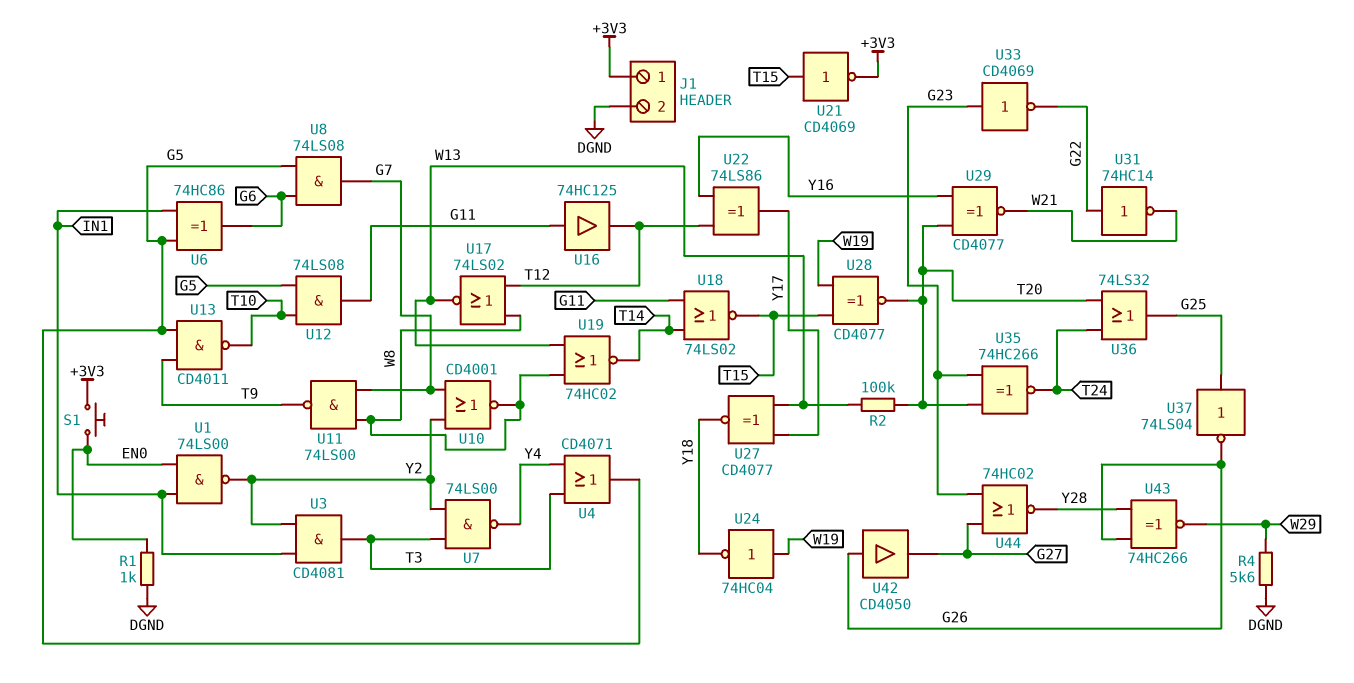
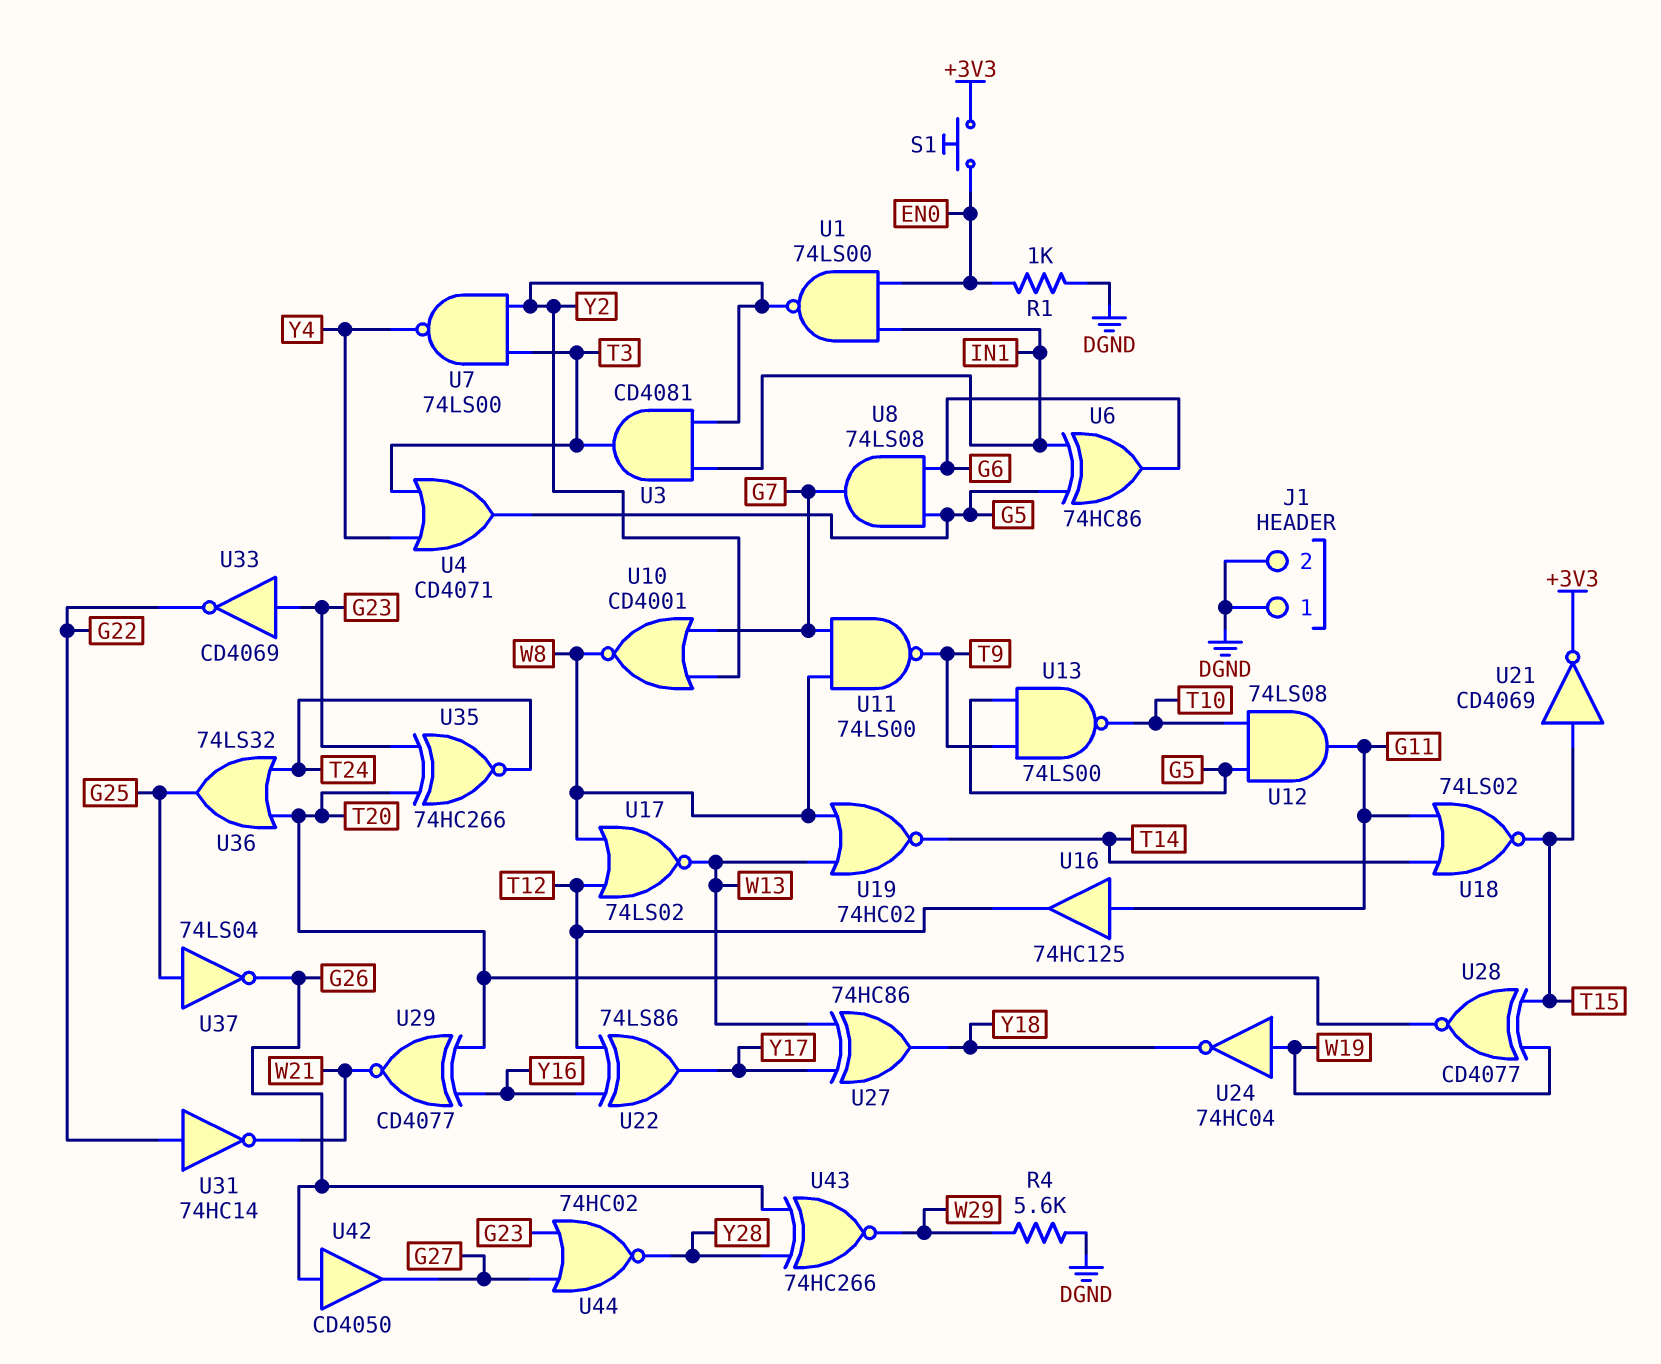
J1 pin 1: +3V3 -> DGND
R2: 100k (T20, W13) -> none
U13: NAND CD4011 (in G5, in T9, out T10) -> NAND 74LS00 (in G5, in T9, out T10)
U27: XNOR CD4077 (in W13, in Y17, out Y18) -> XOR 74HC86 (in W13, in Y17, out Y18)

